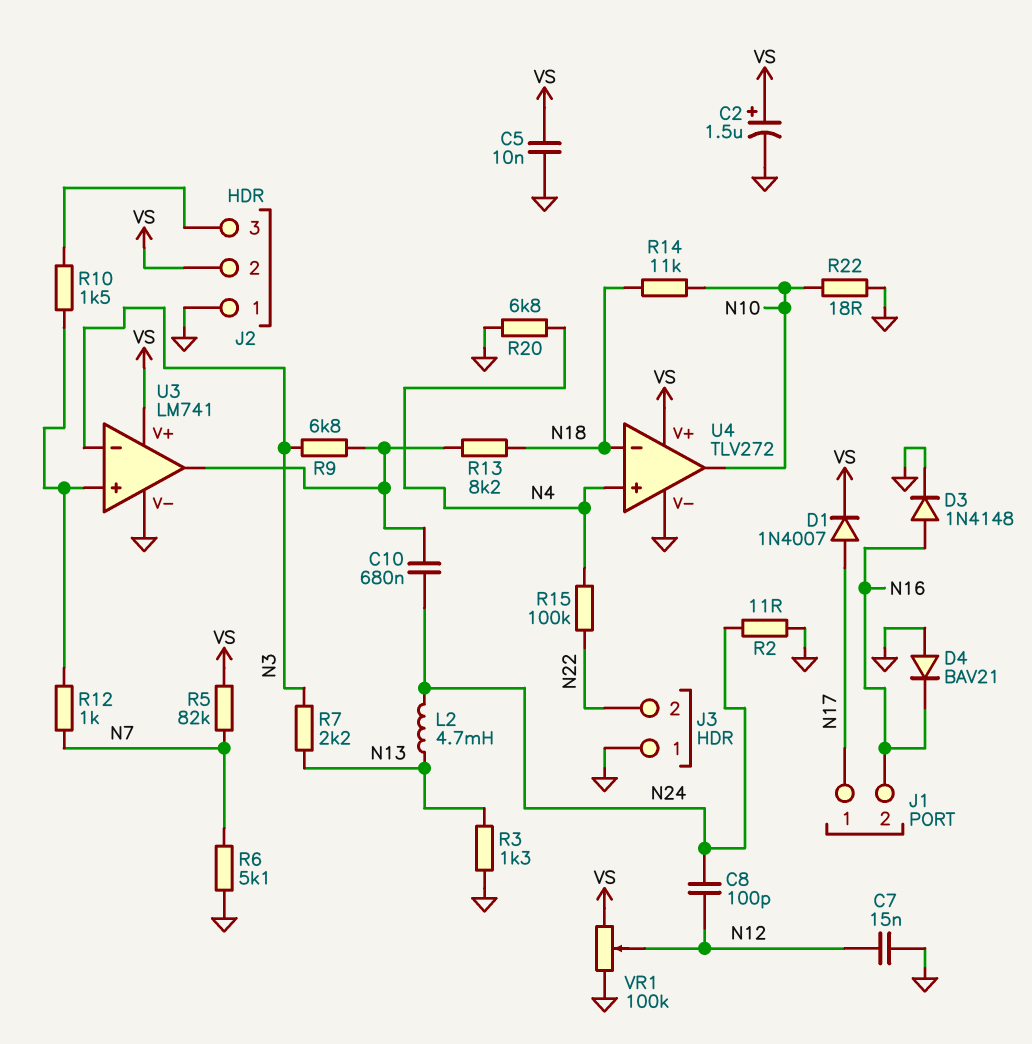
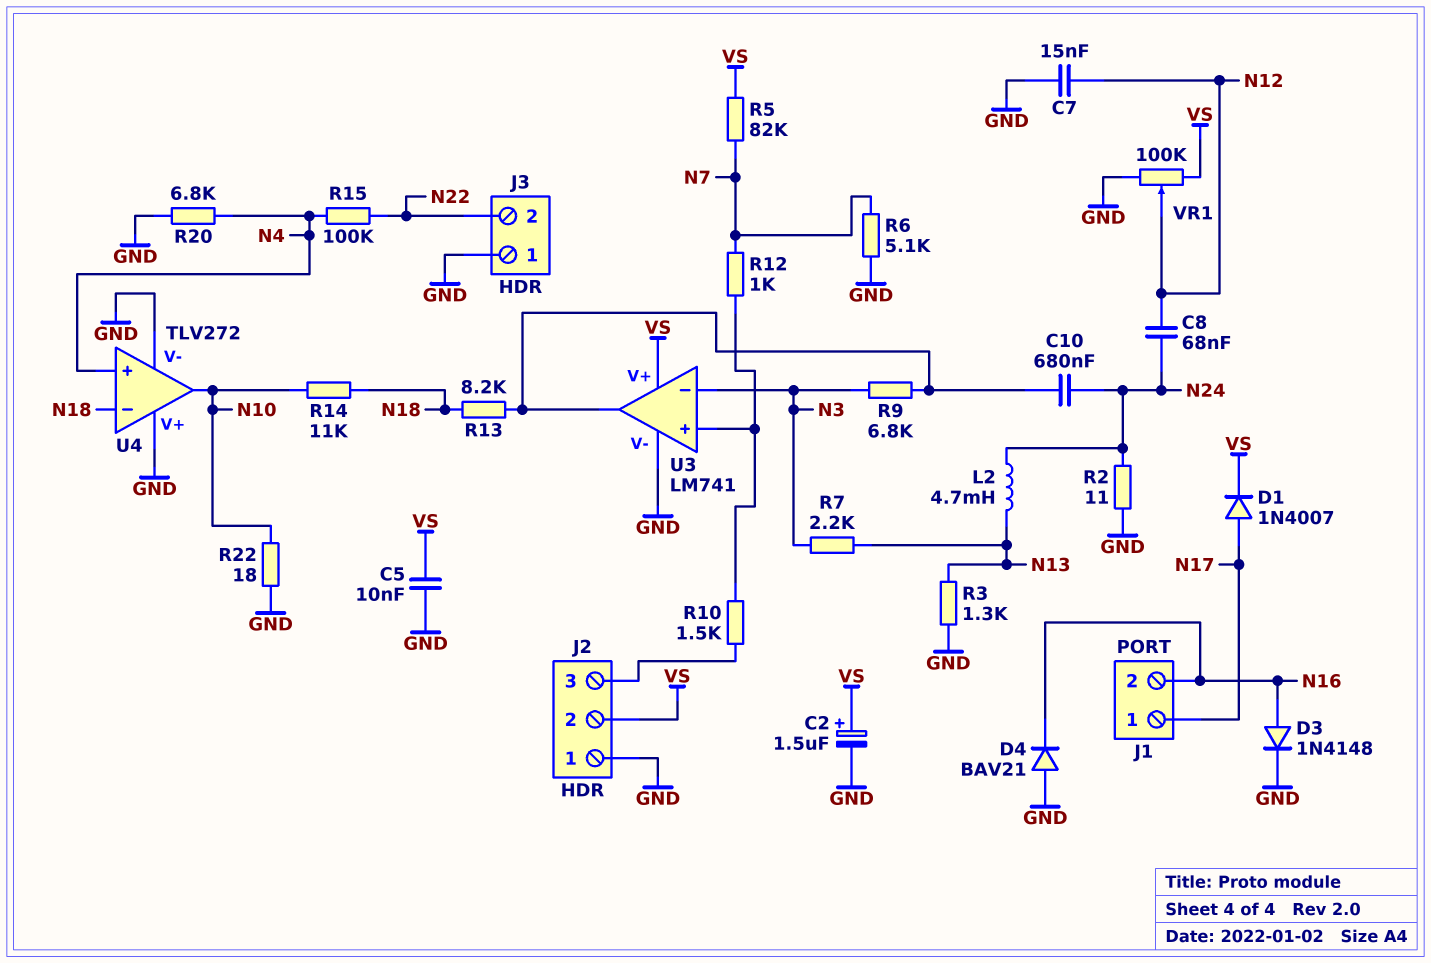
C8: 100pF (N12, N24) -> 68nF (N12, N24)
U4 pin V+: VS -> GND

